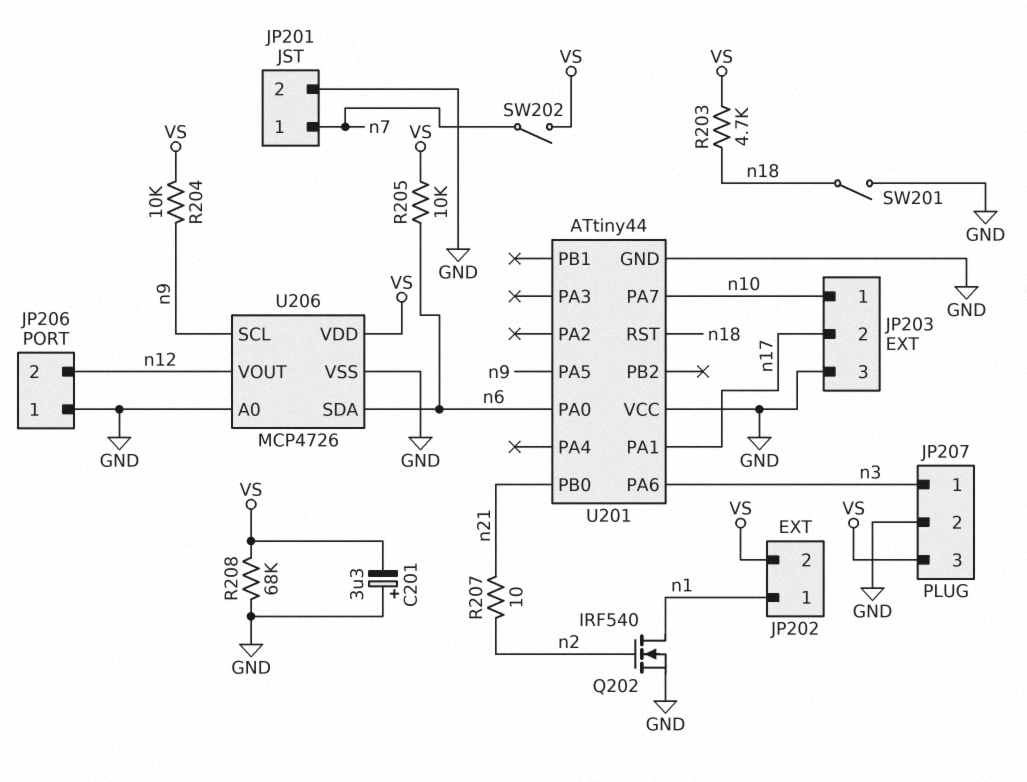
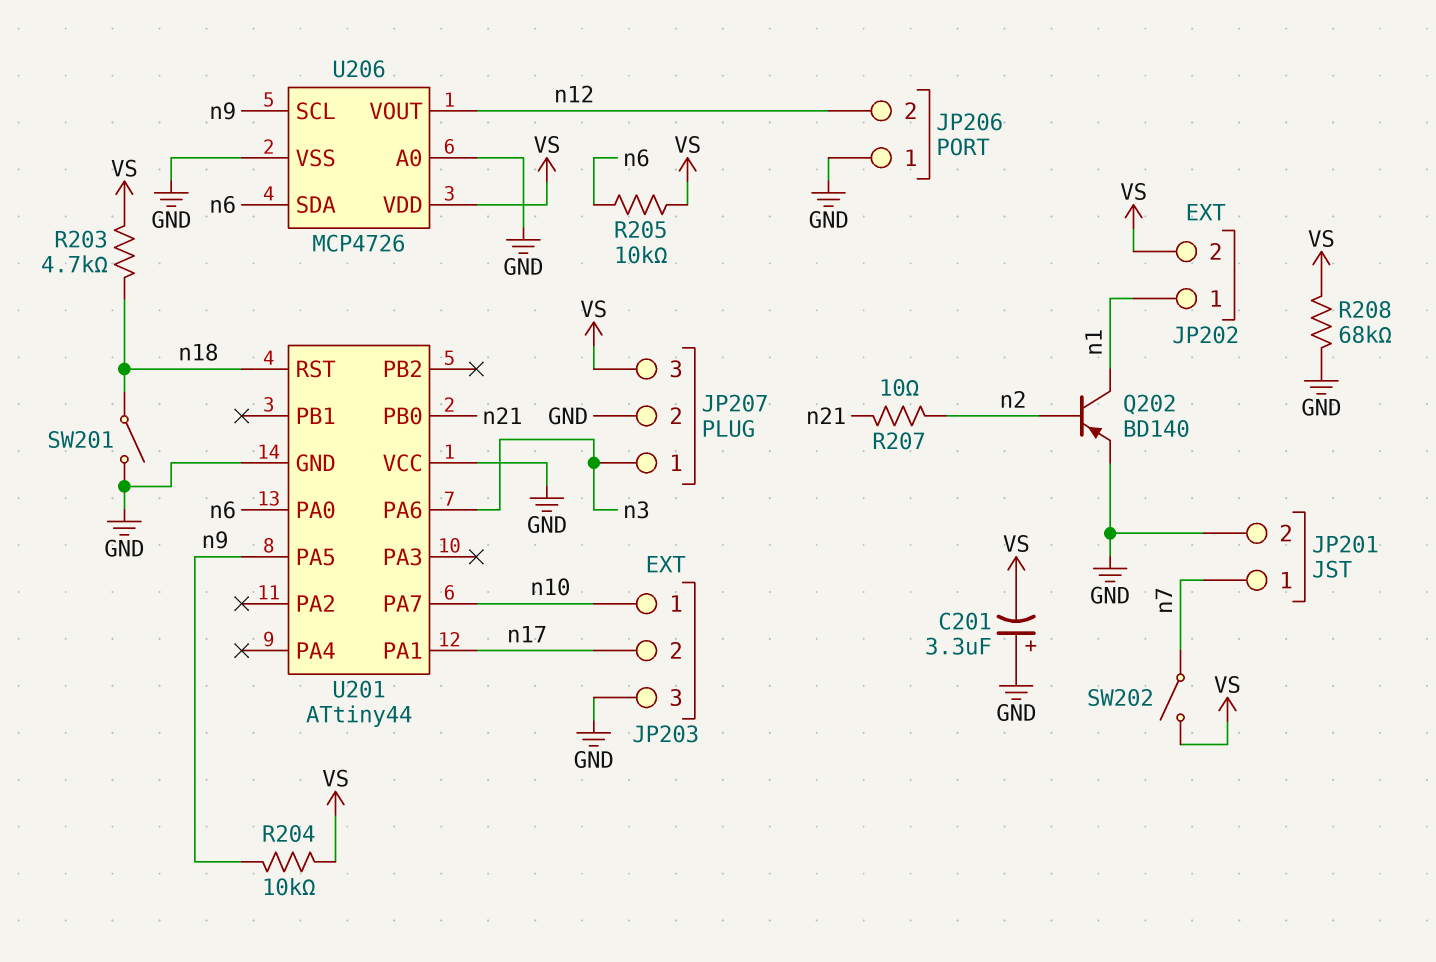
Q202: NMOS IRF540 (G n2, D n1, S GND) -> PNP BD140 (B n2, C n1, E GND)

